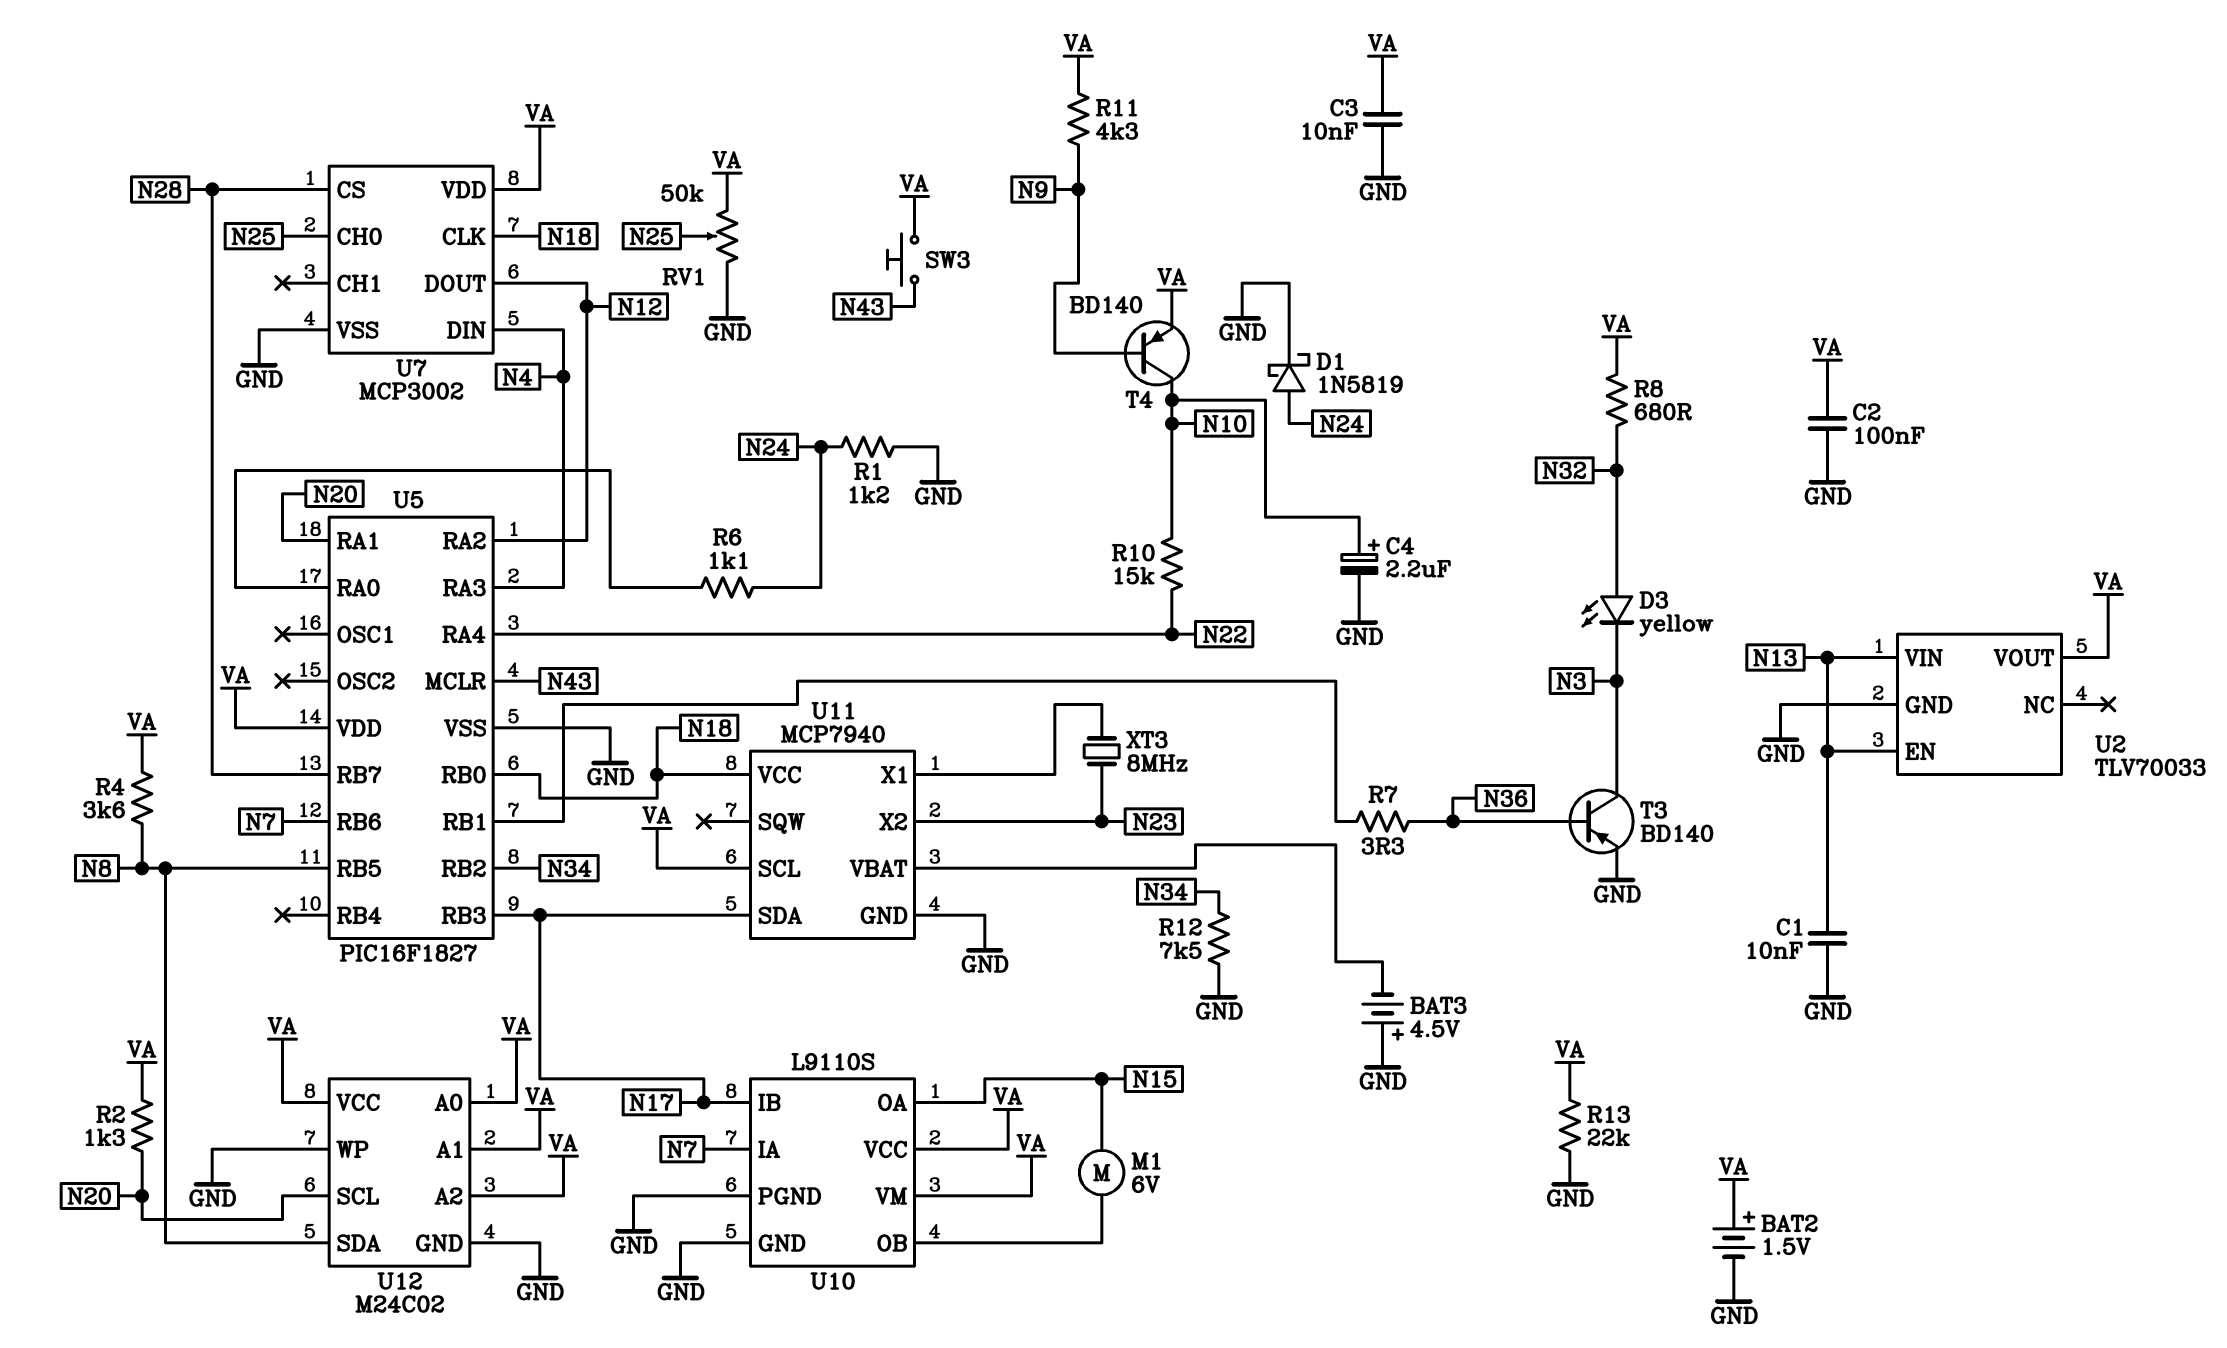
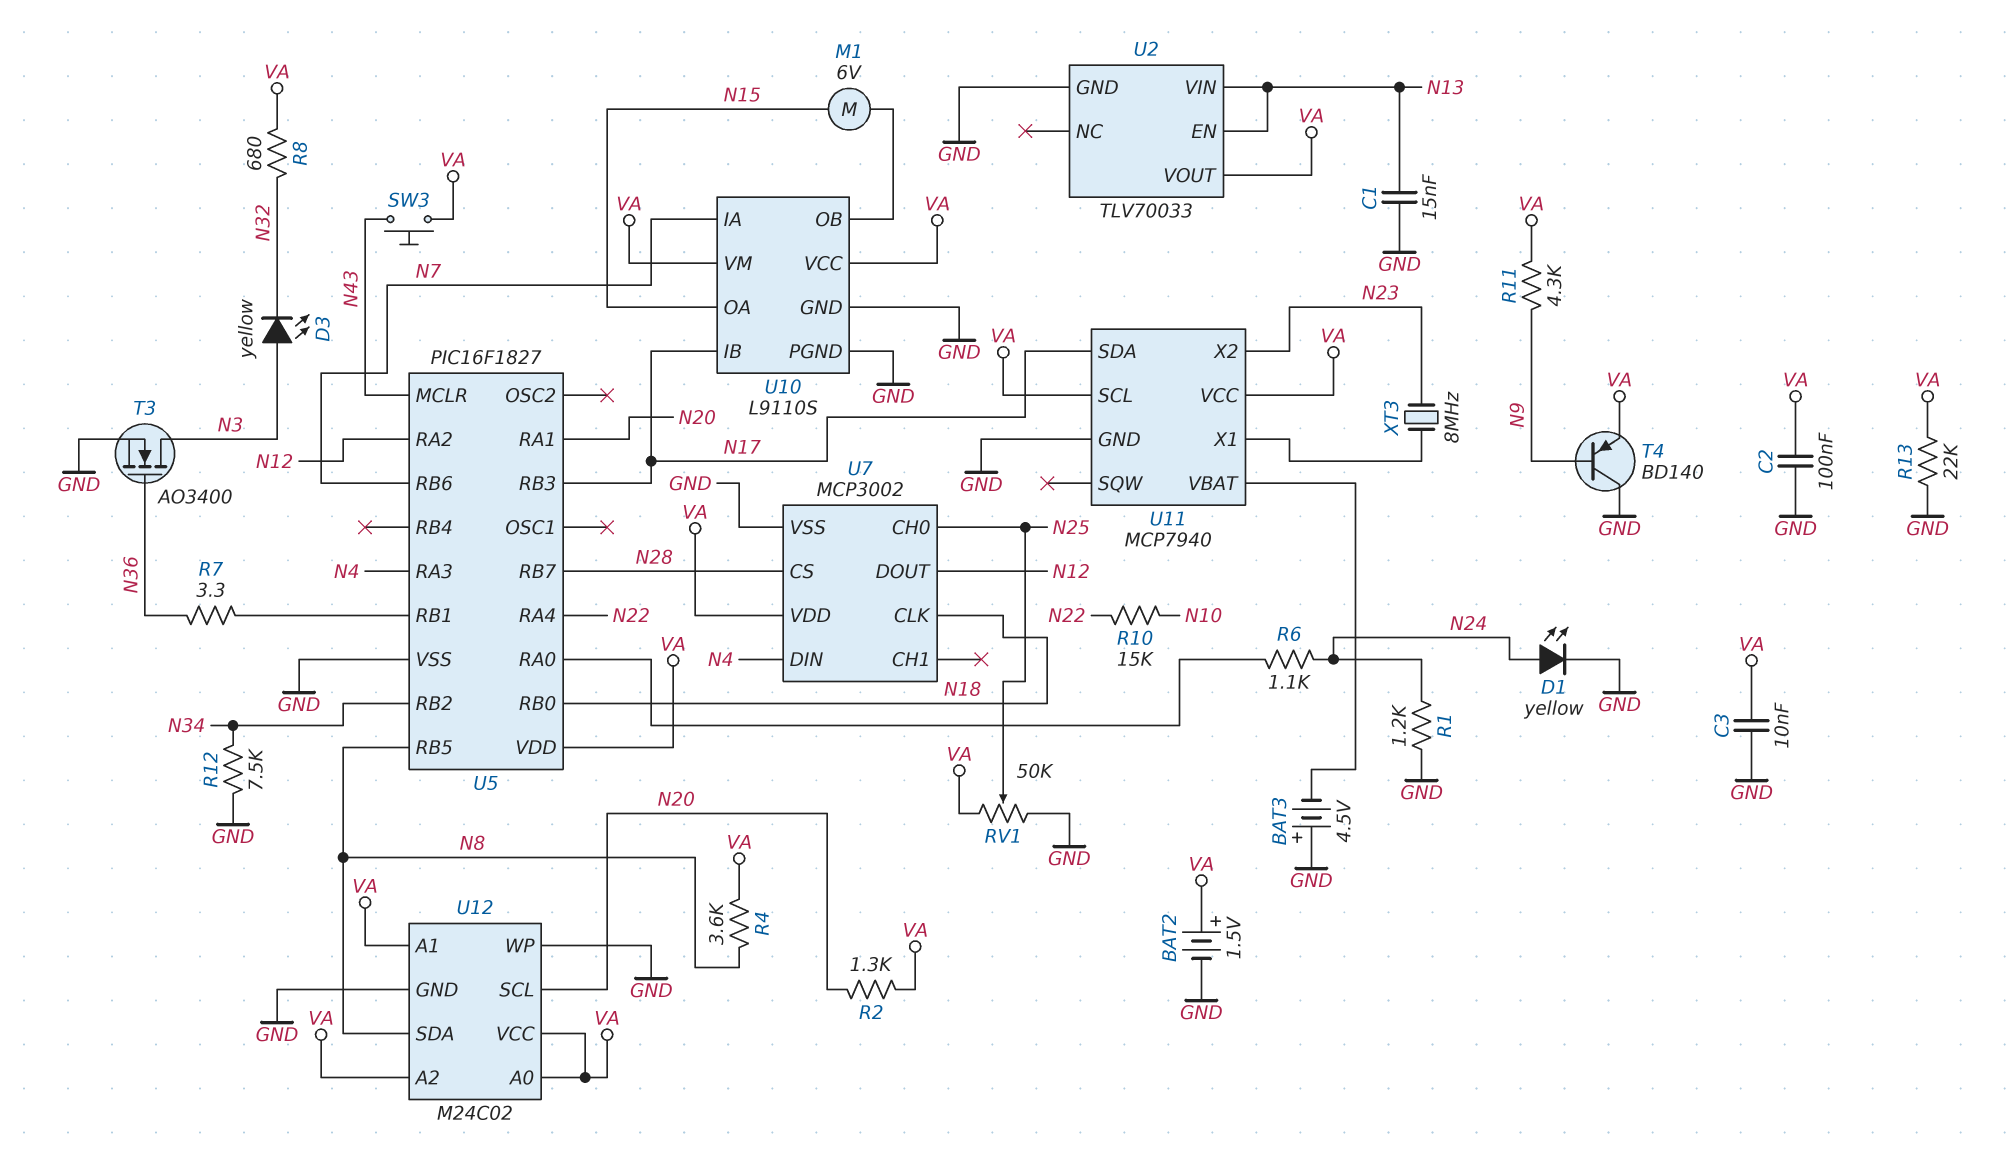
C1: 10nF (GND, N13) -> 15nF (GND, N13)
C4: 2.2uF (plus N10, minus GND) -> none
D1: schottky 1N5819 (A N24, K GND) -> LED yellow (A N24, K GND)
D3: LED yellow (A N32, K N3) -> LED yellow (A N3, K N32)
T3: PNP BD140 (B N36, C N3, E GND) -> NMOS AO3400 (G N36, D N3, S GND)
T4: PNP BD140 (B N9, C N10, E VA) -> PNP BD140 (B N9, C GND, E VA)
U11 pin VCC: N18 -> VA

